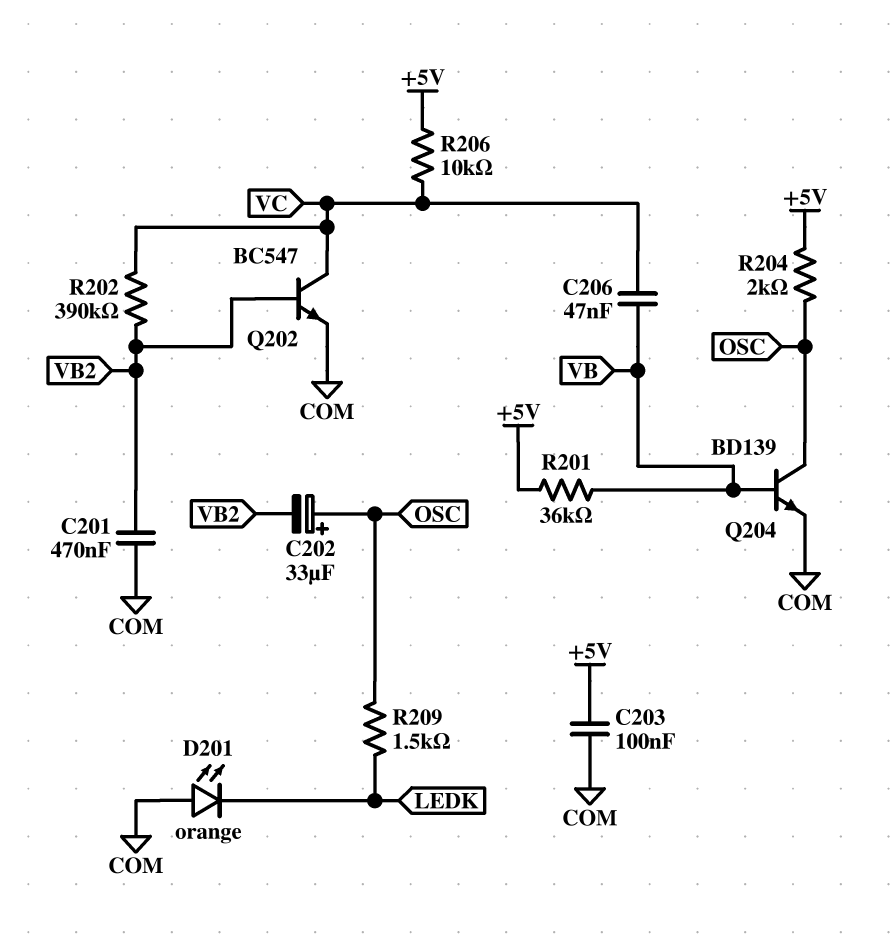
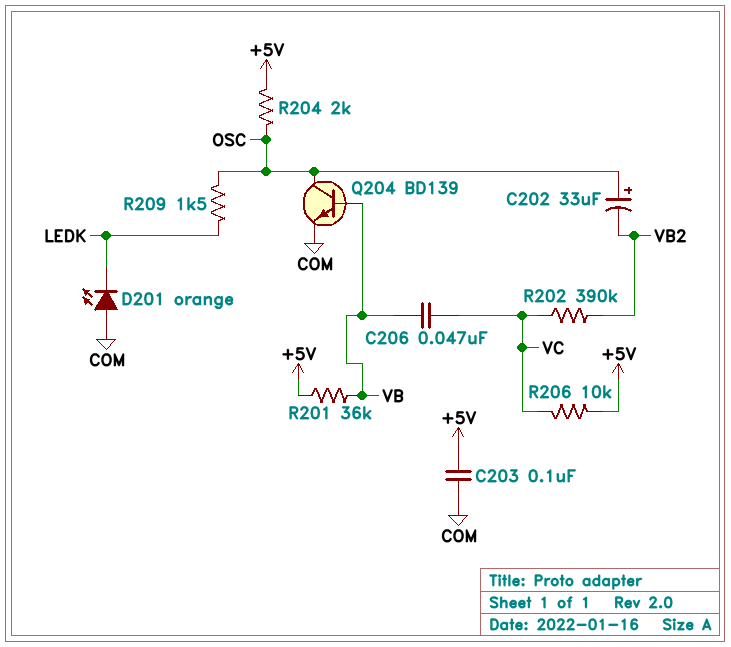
C201: 470nF (COM, VB2) -> none
Q202: NPN BC547 (B VB2, C VC, E COM) -> none

